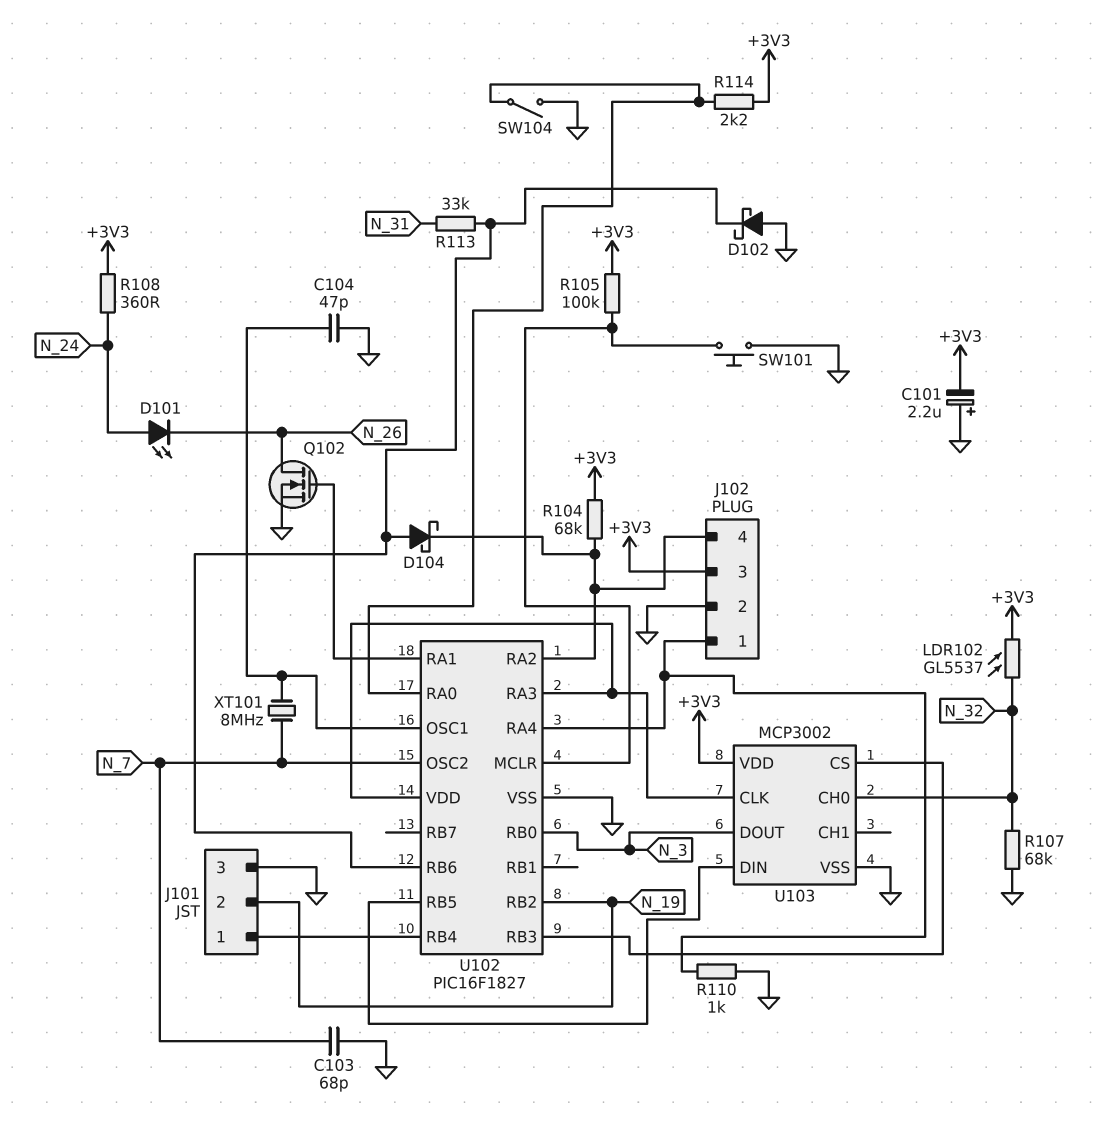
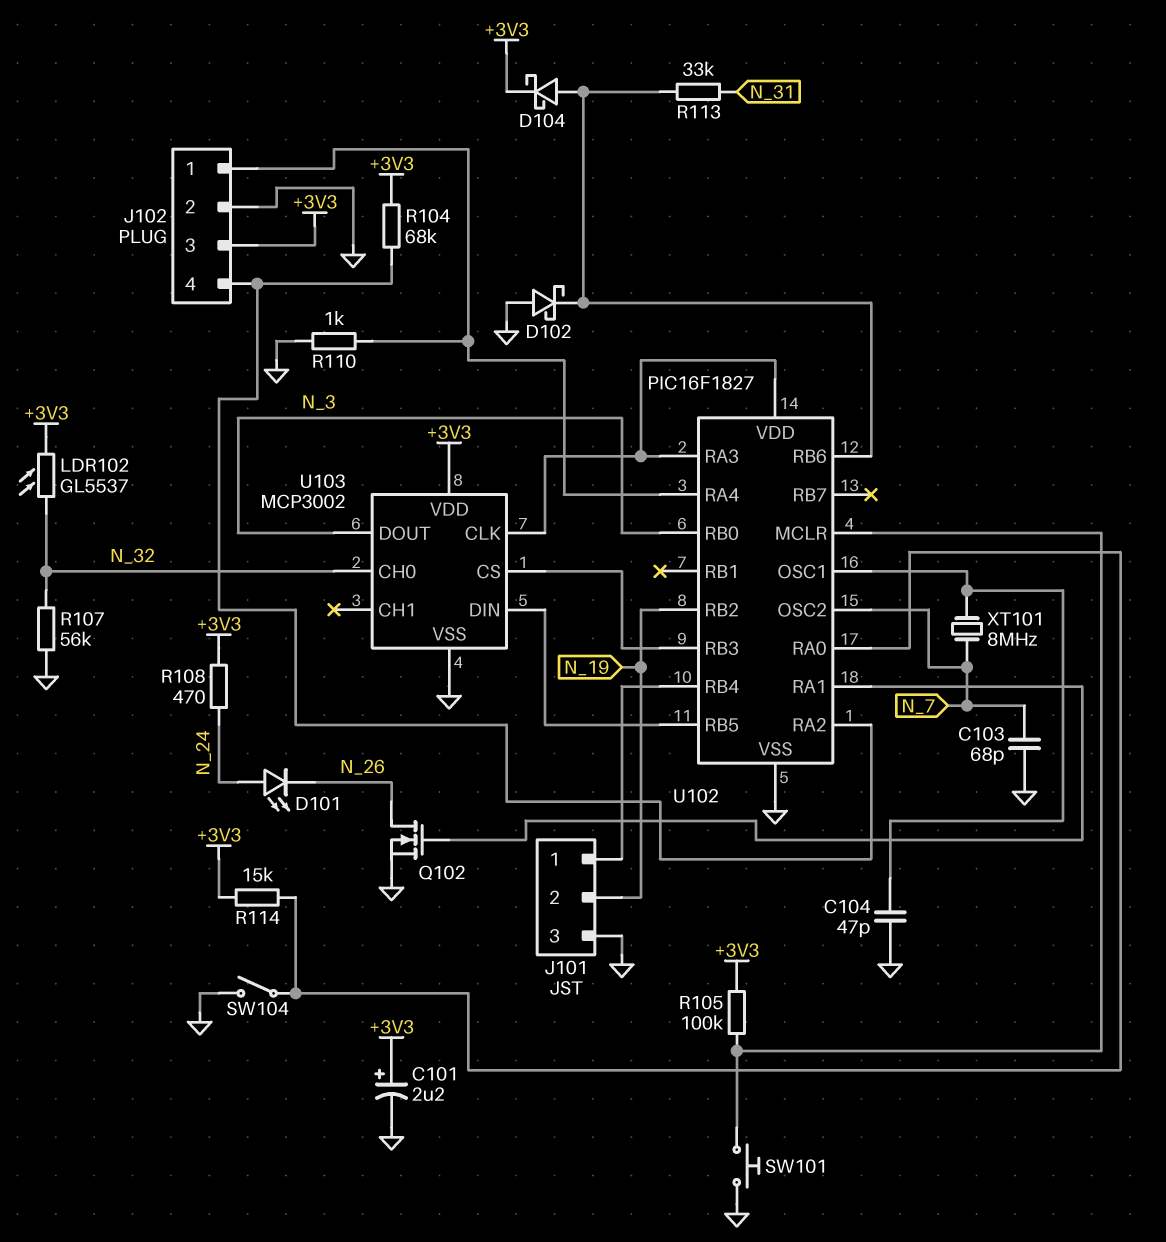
C101: 2.2uF (plus GND, minus +3V3) -> 2.2uF (plus +3V3, minus GND)
D104: schottky (A U102/RB6, K J102/4) -> schottky (A U102/RB6, K +3V3)
R107: 68k (GND, N_32) -> 56k (GND, N_32)
R108: 360 (+3V3, N_24) -> 470 (+3V3, N_24)
R114: 2.2k (+3V3, U102/RA0) -> 15k (+3V3, U102/RA0)

